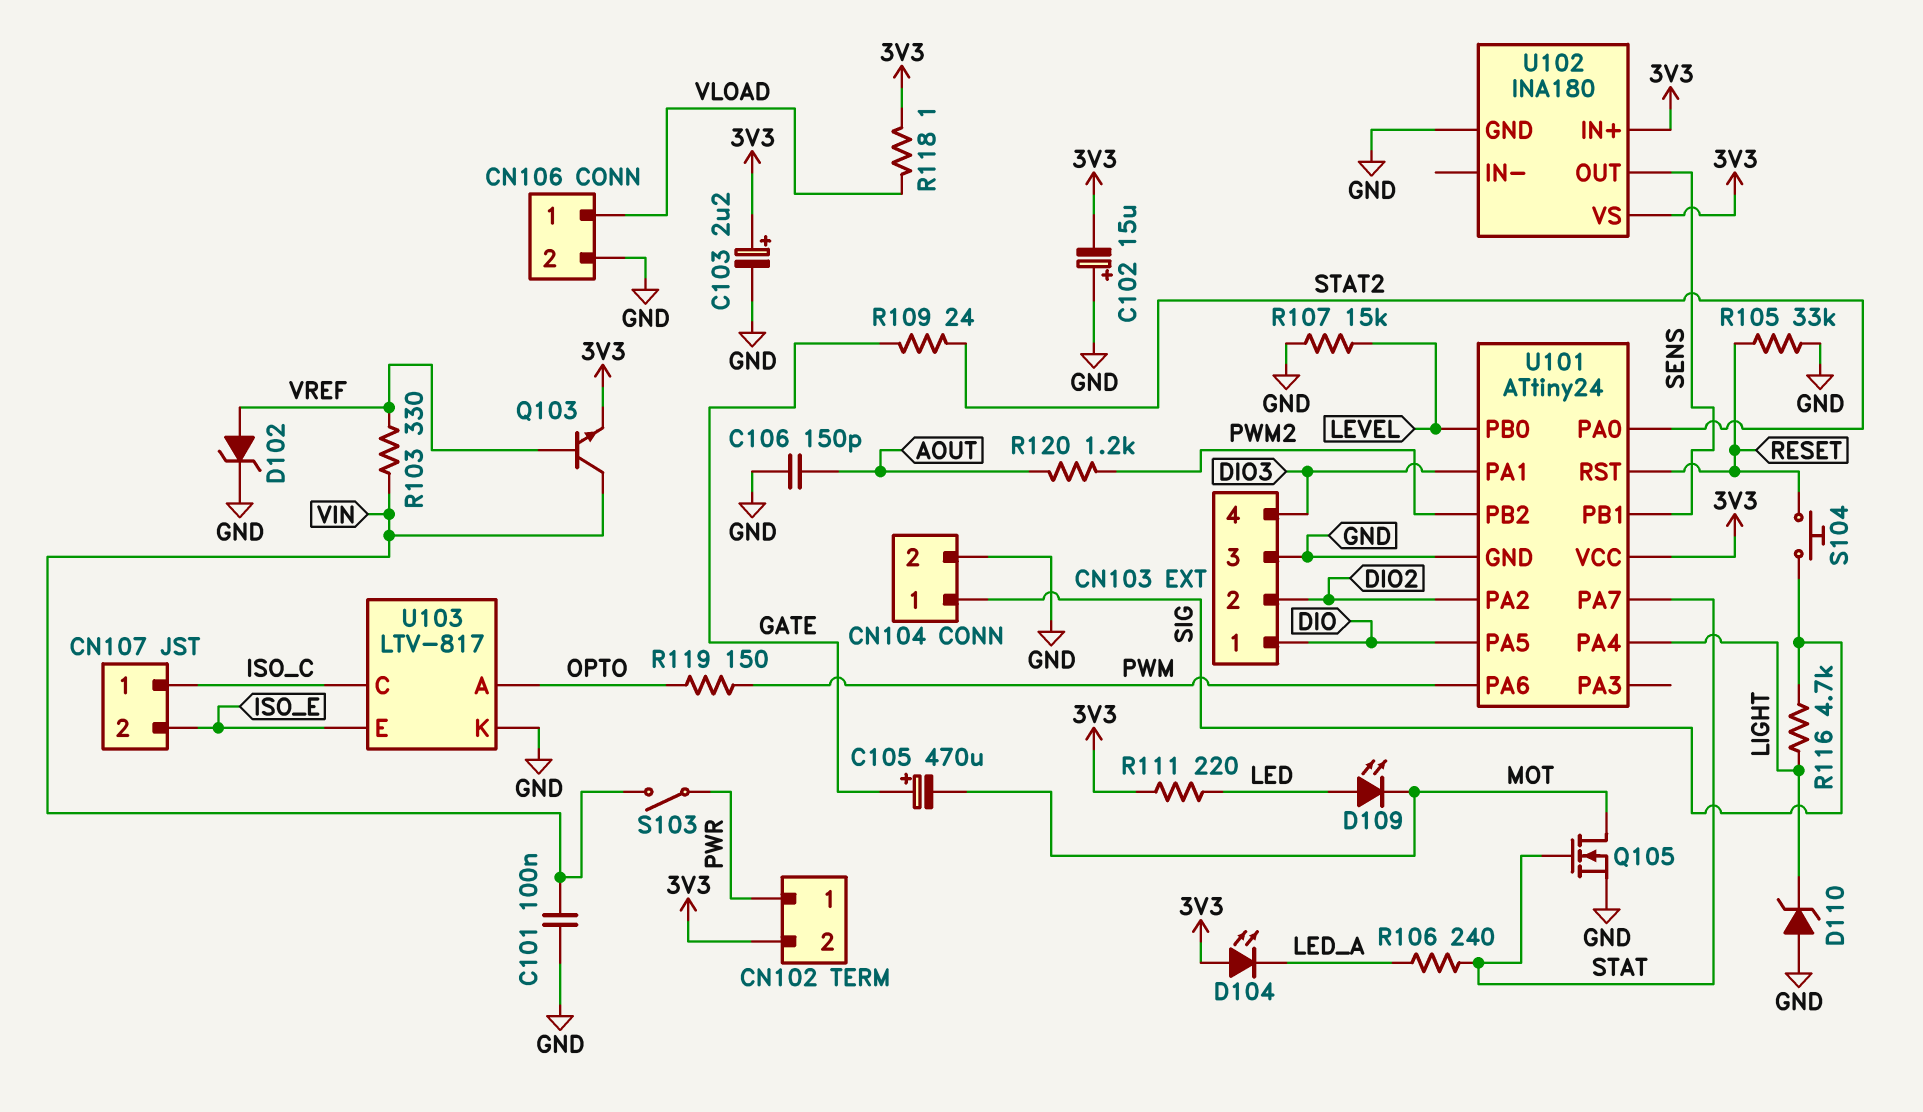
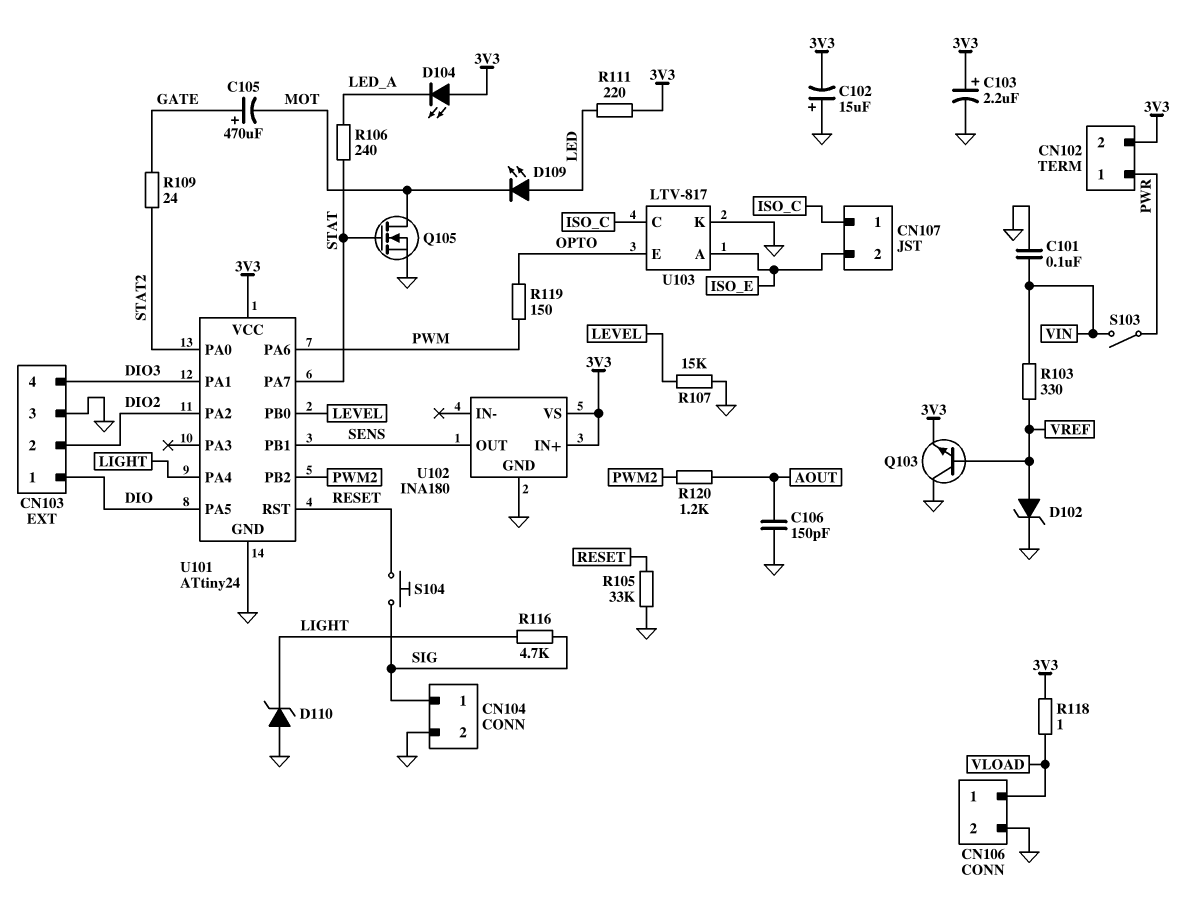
Q103: NPN (B VREF, C VIN, E 3V3) -> NPN (B VREF, C GND, E 3V3)
U103 pin A: OPTO -> ISO_E
U103 pin E: ISO_E -> OPTO

